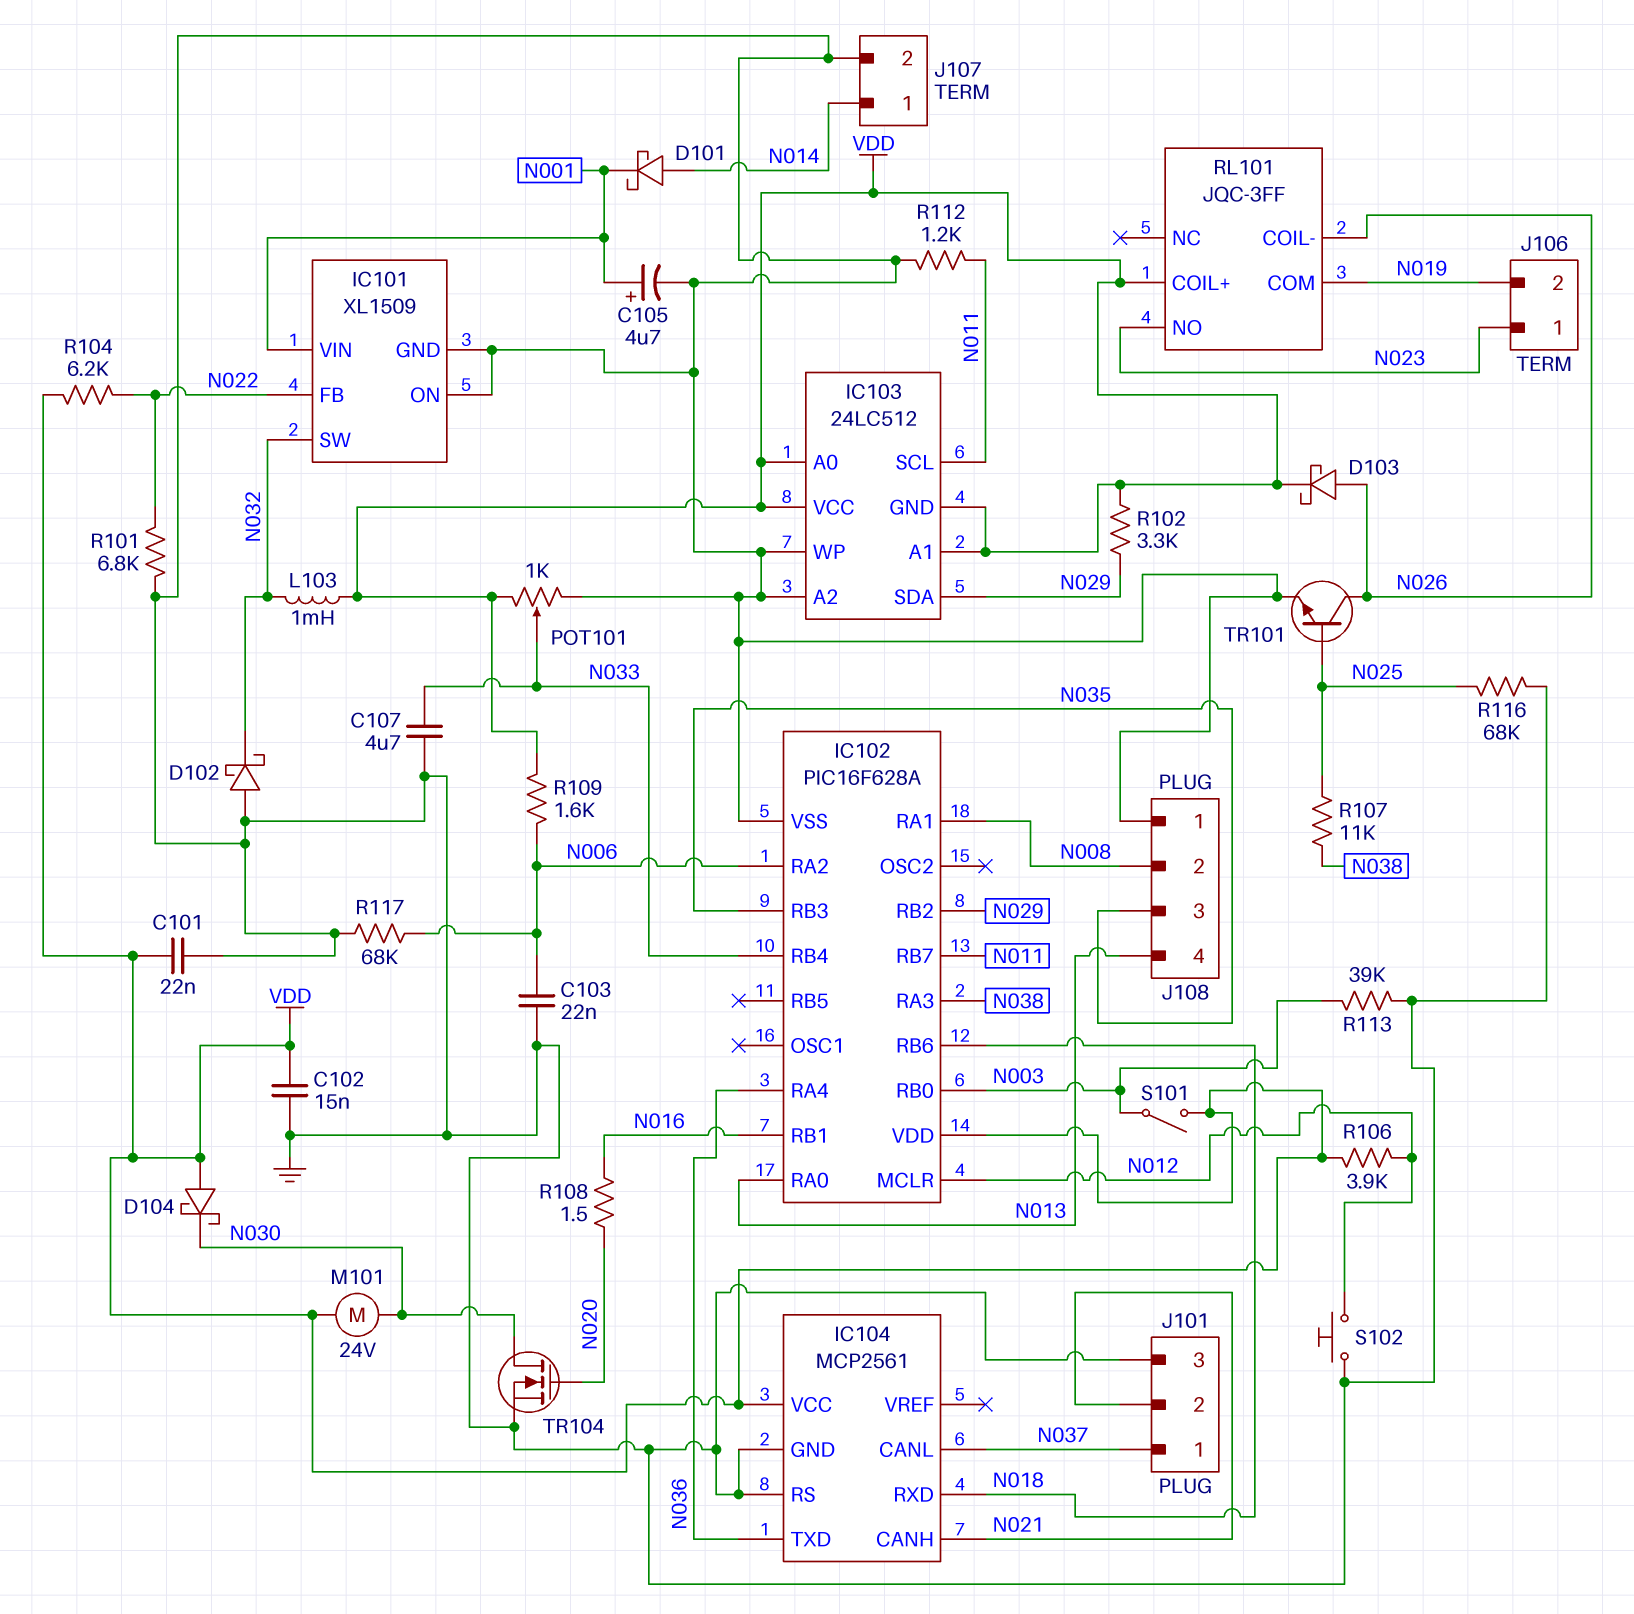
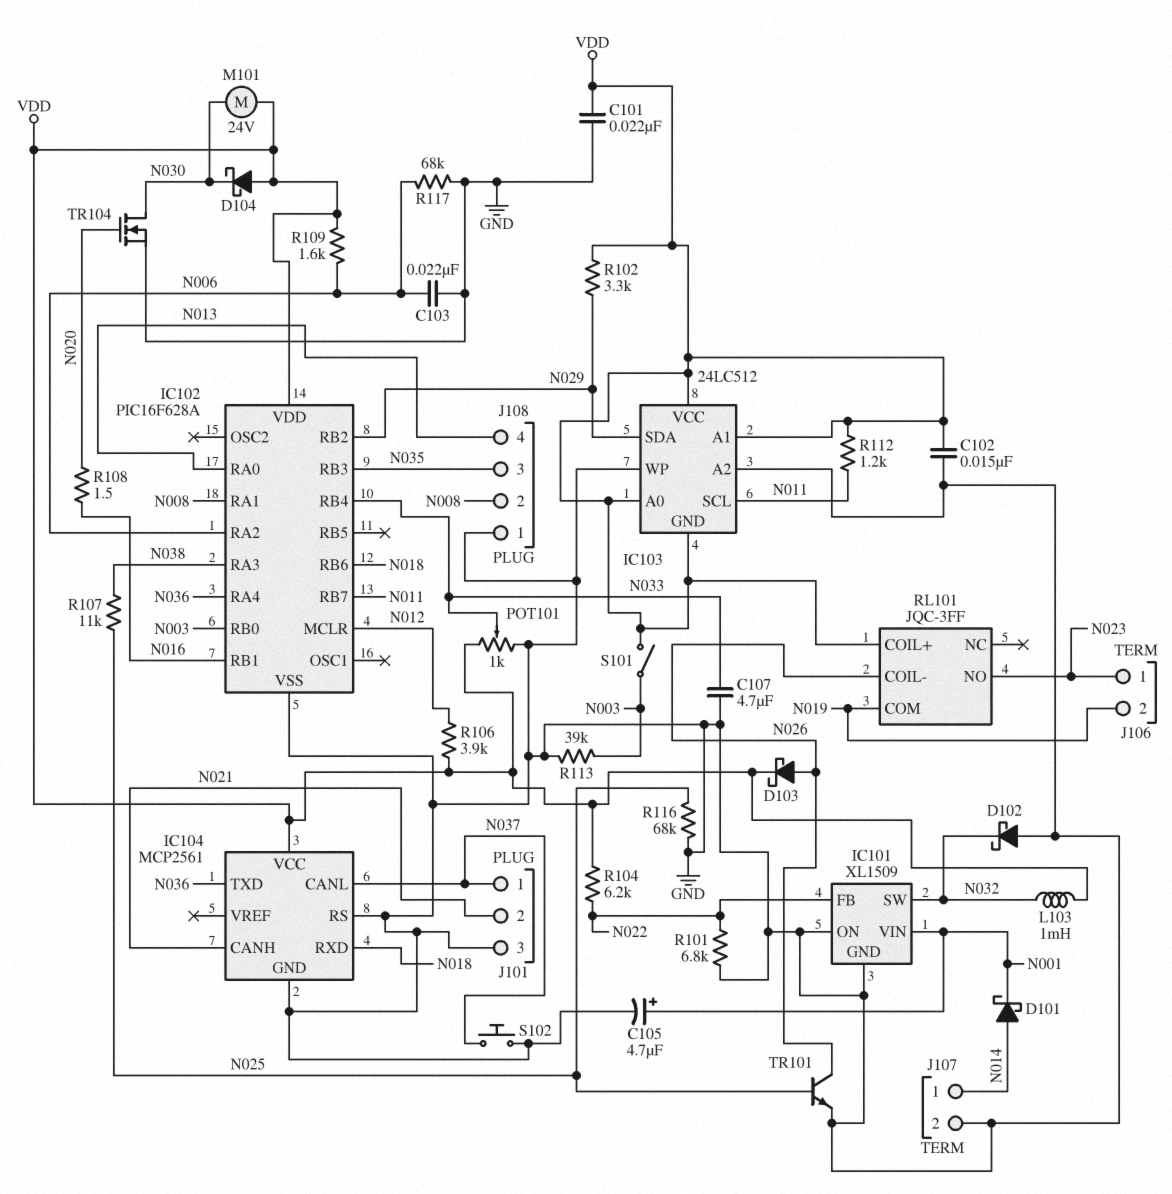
R112: 1.2k (GND, N011) -> 1.2k (N011, VDD)
S102: button (GND, N012) -> button (GND, N037)

